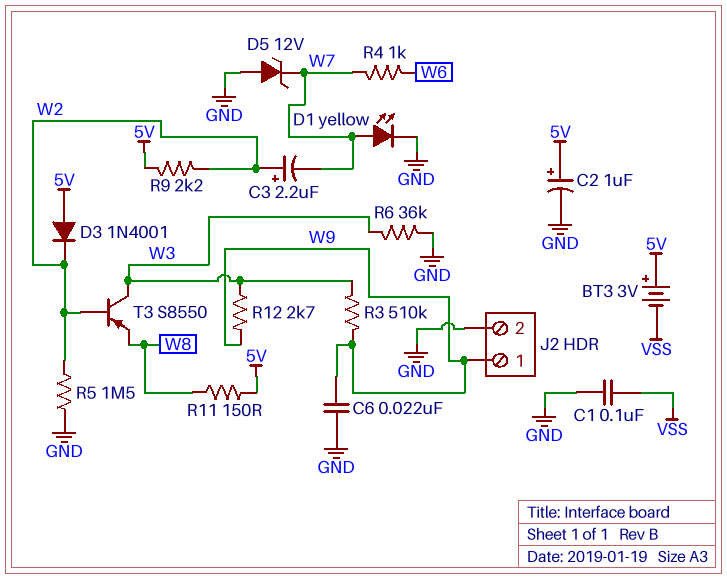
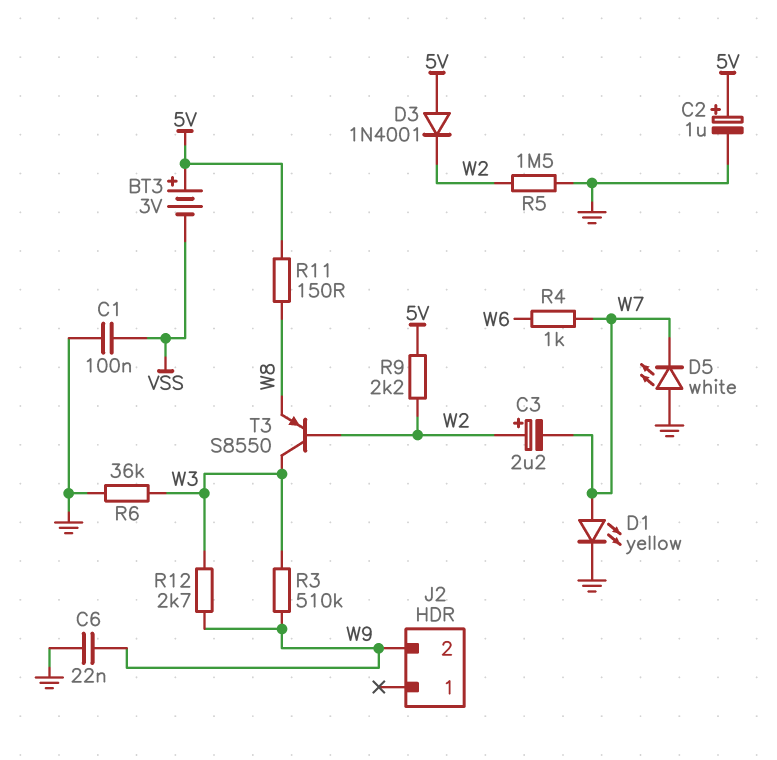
D5: zener 12V (A GND, K W7) -> LED white (A GND, K W7)
J2 pin 1: W9 -> none
J2 pin 2: GND -> W9

